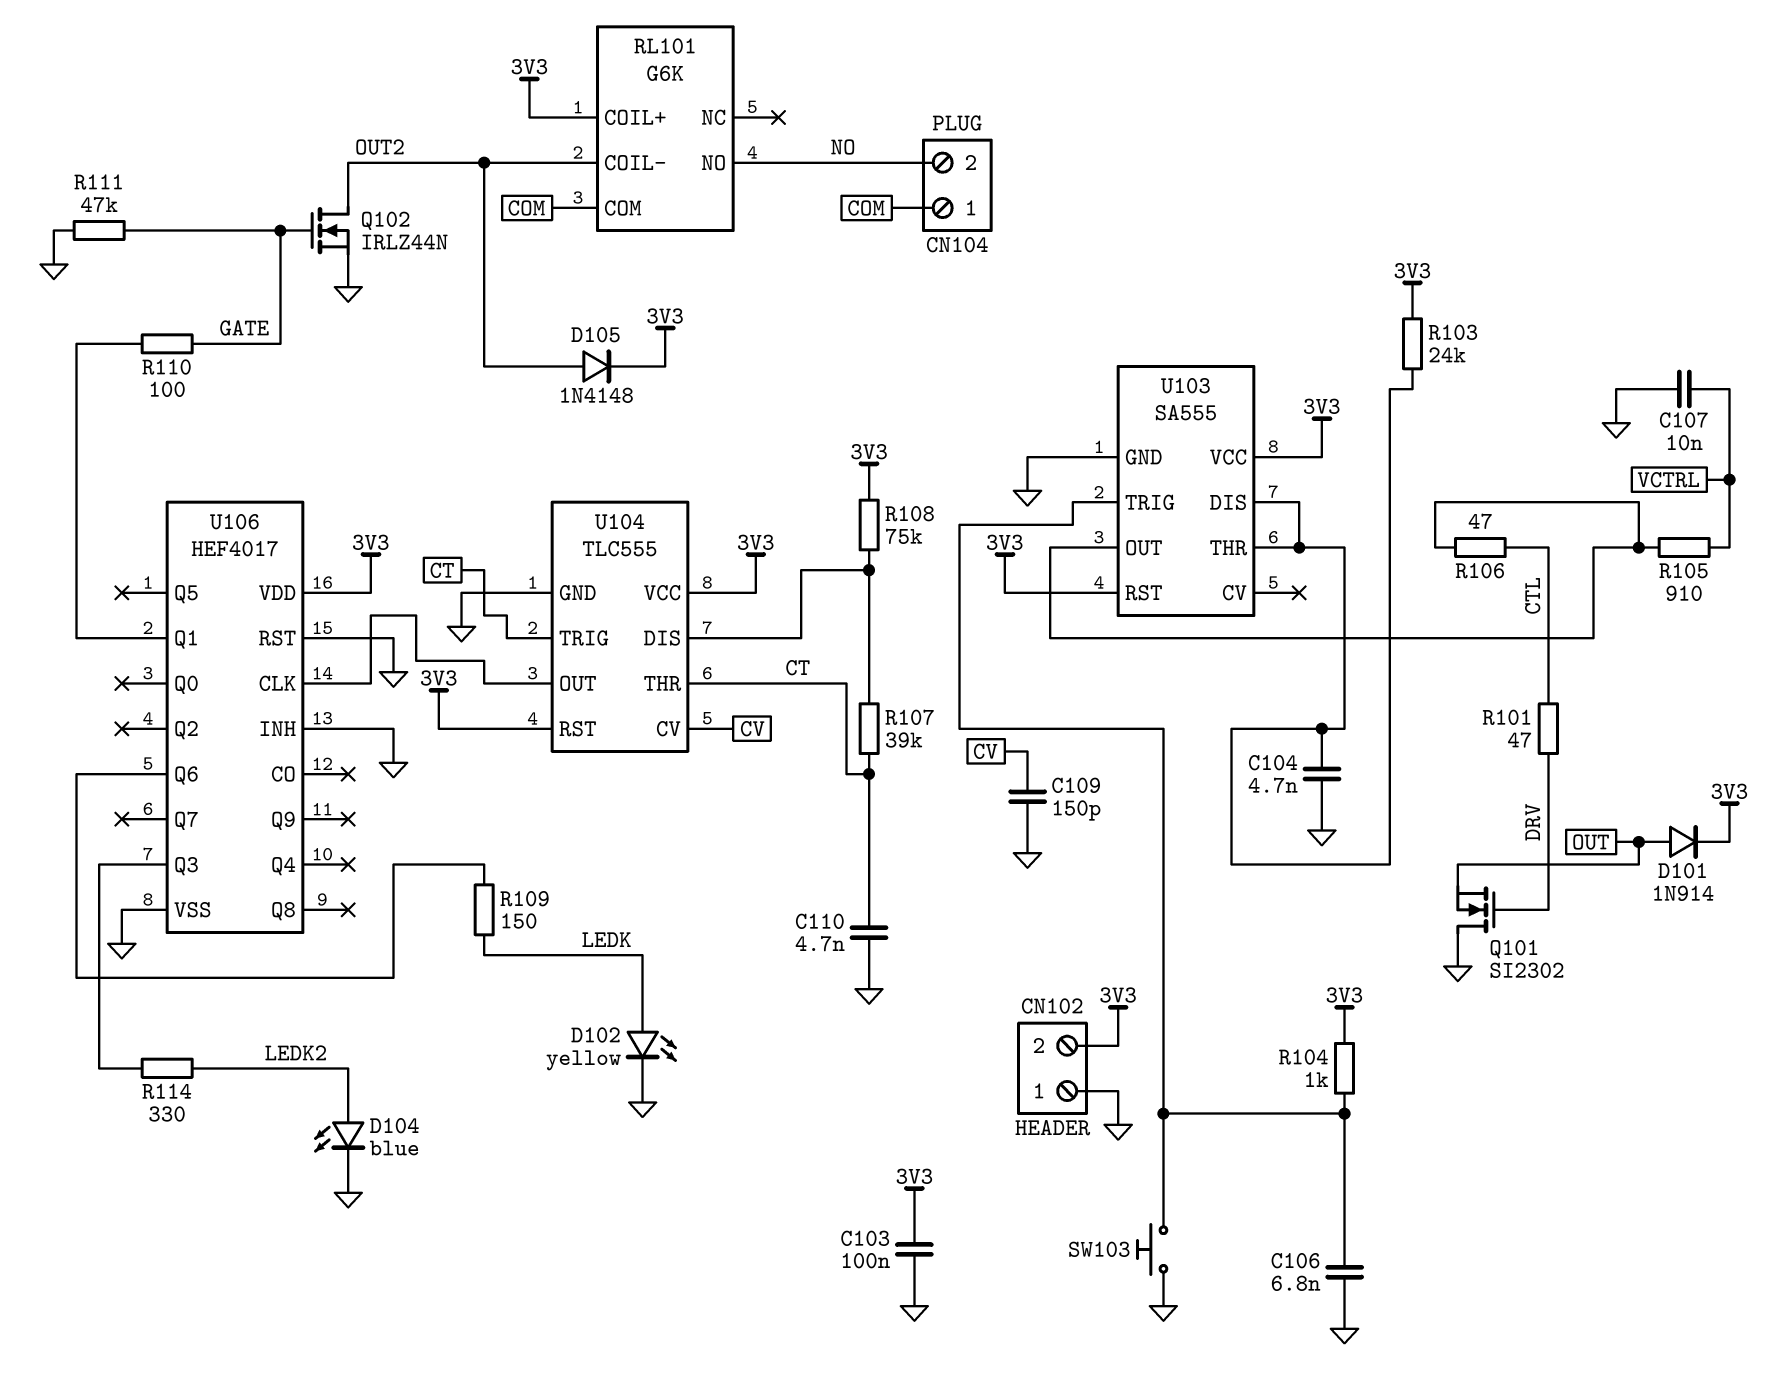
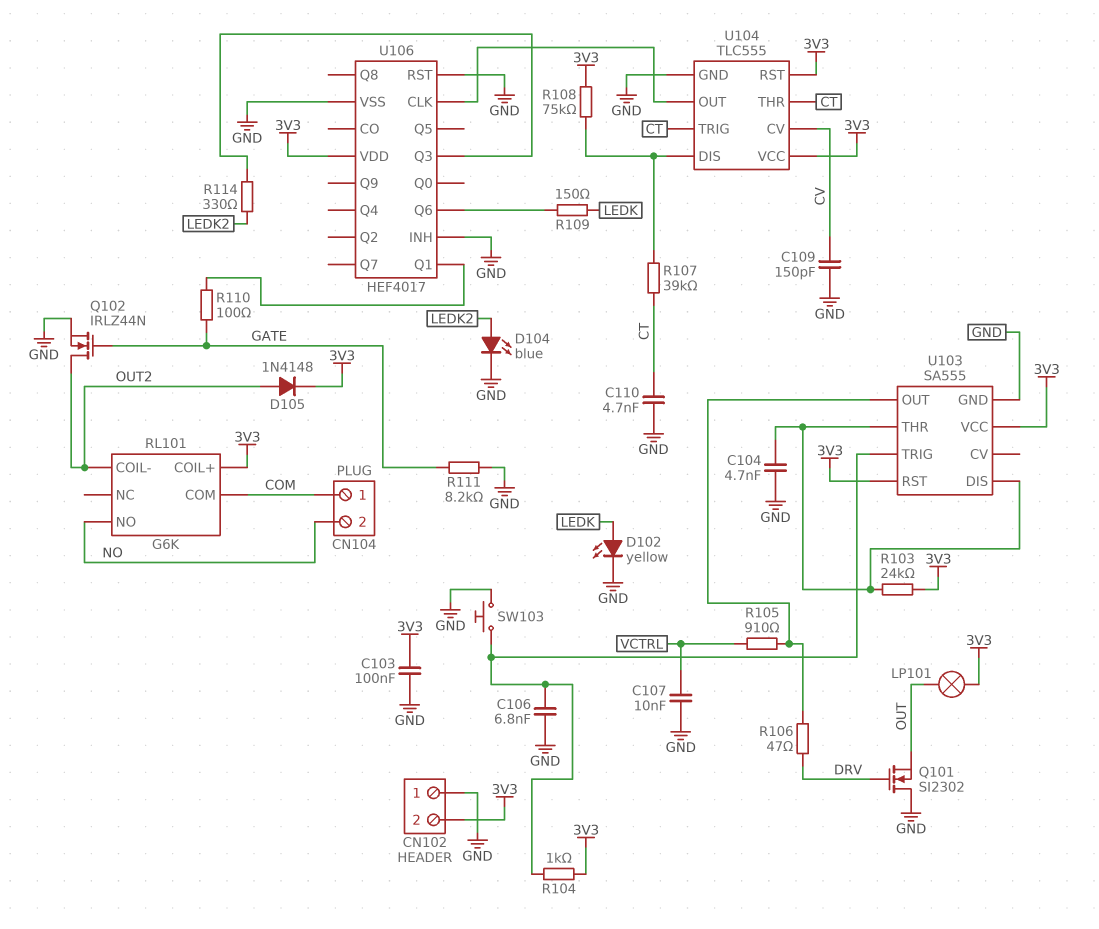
D101: diode 1N914 (A OUT, K 3V3) -> none
LP101: none -> lamp (3V3, OUT)
R101: 47 (CTL, DRV) -> none
R106: 47 (CTL, U103/OUT) -> 47 (DRV, U103/OUT)
R111: 47k (GATE, GND) -> 8.2k (GATE, GND)

